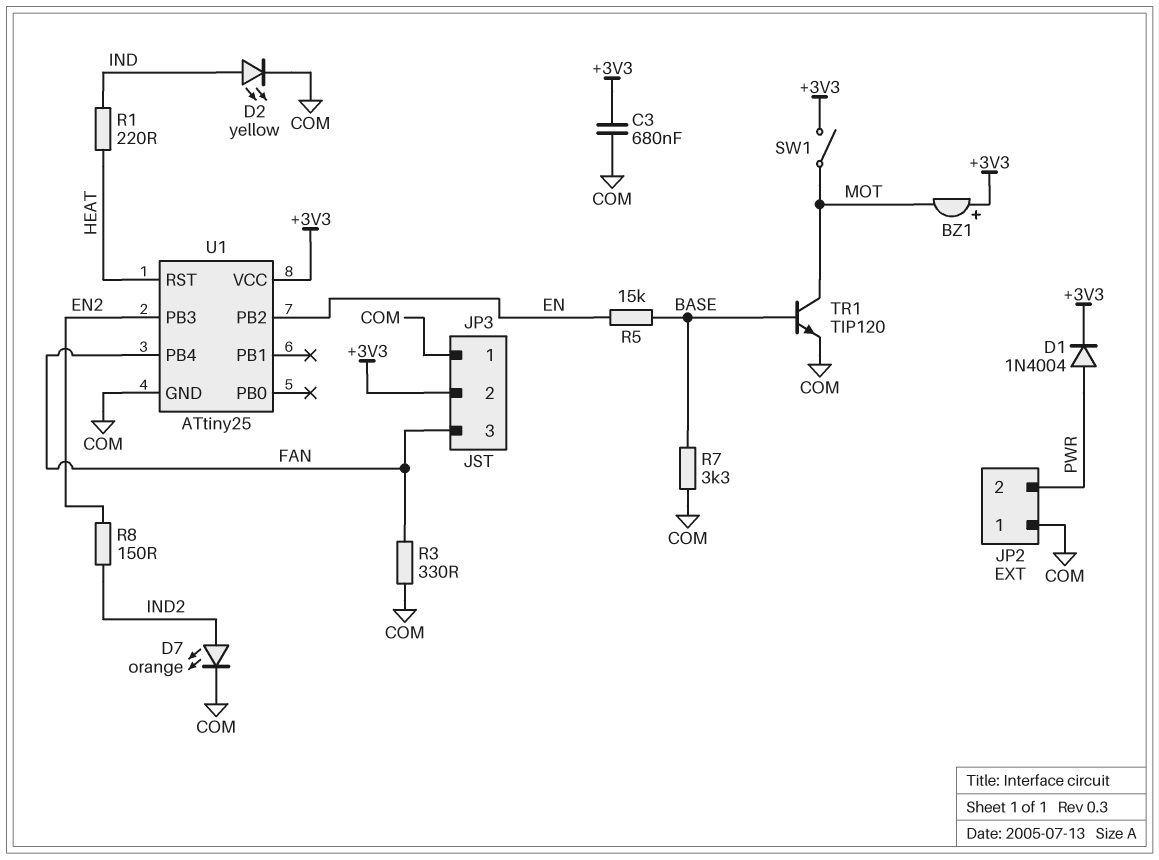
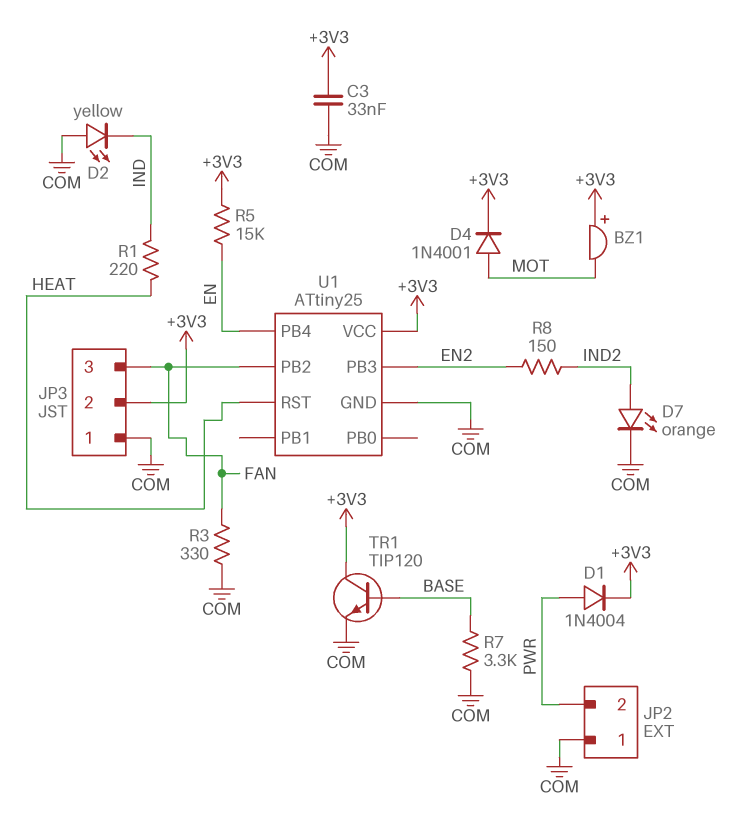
C3: 680nF (+3V3, COM) -> 33nF (+3V3, COM)
D2: LED yellow (A IND, K COM) -> LED yellow (A COM, K IND)
D4: none -> diode 1N4001 (A MOT, K +3V3)
R5: 15k (BASE, EN) -> 15k (+3V3, EN)
SW1: switch (+3V3, MOT) -> none
TR1: NPN TIP120 (B BASE, C MOT, E COM) -> NPN TIP120 (B BASE, C +3V3, E COM)
U1 pin PB2: EN -> FAN
U1 pin PB4: FAN -> EN

